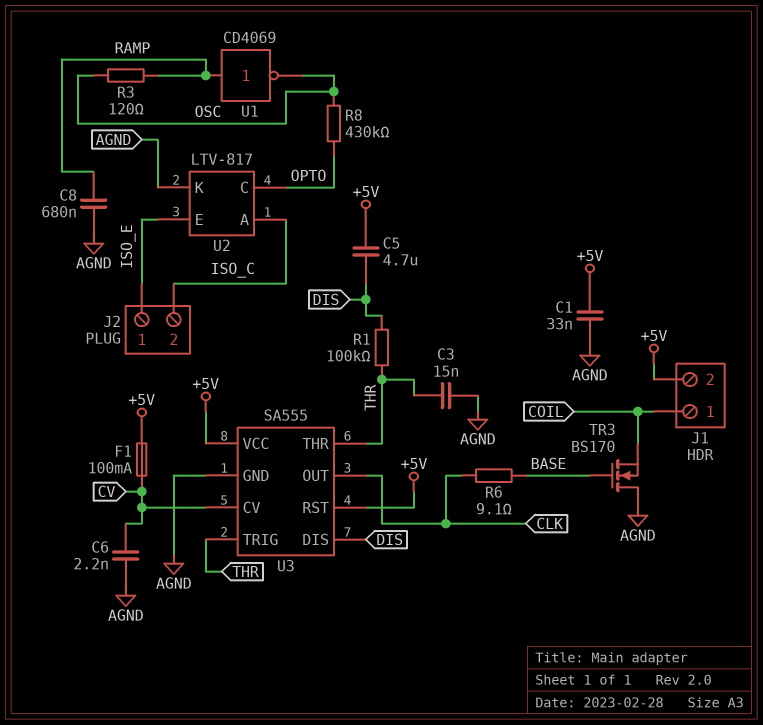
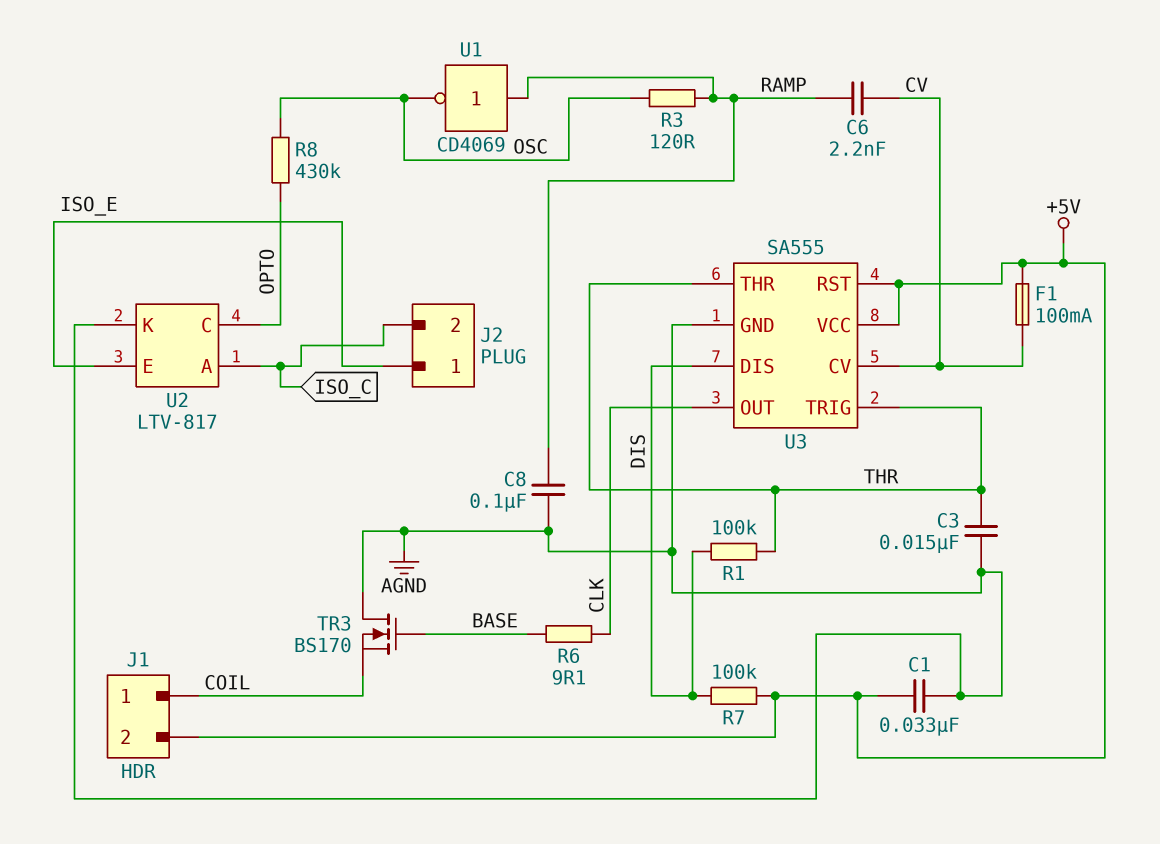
C5: 4.7uF (+5V, DIS) -> none
C6: 2.2nF (AGND, CV) -> 2.2nF (CV, RAMP)
C8: 680nF (AGND, RAMP) -> 100nF (AGND, RAMP)
R7: none -> 100k (+5V, DIS)

